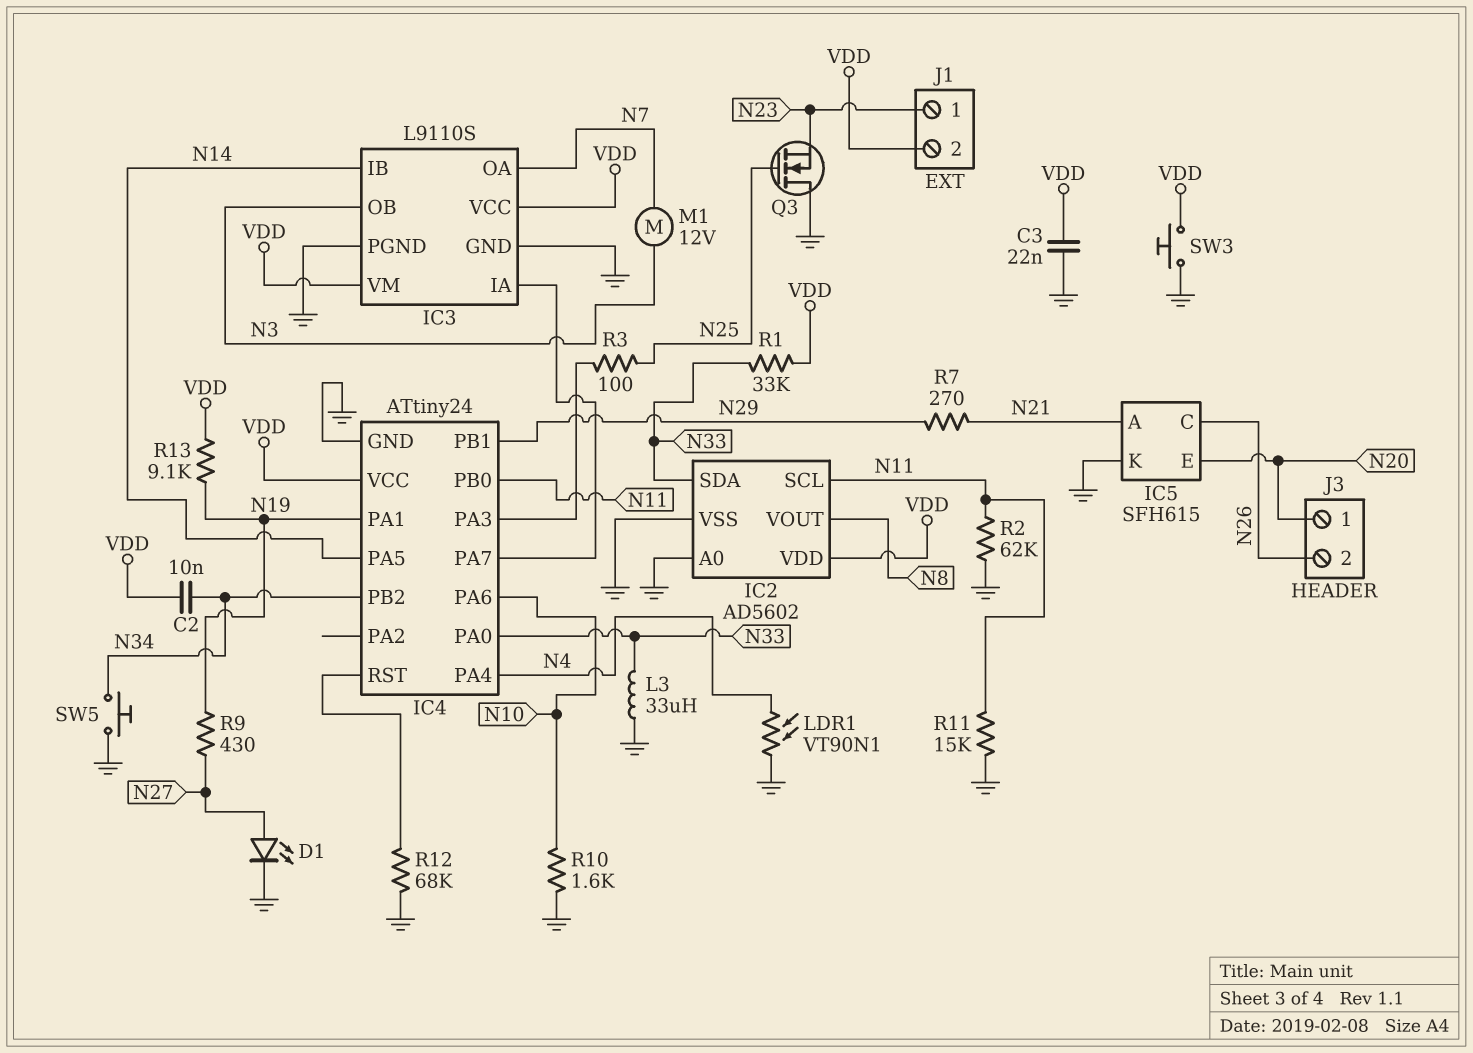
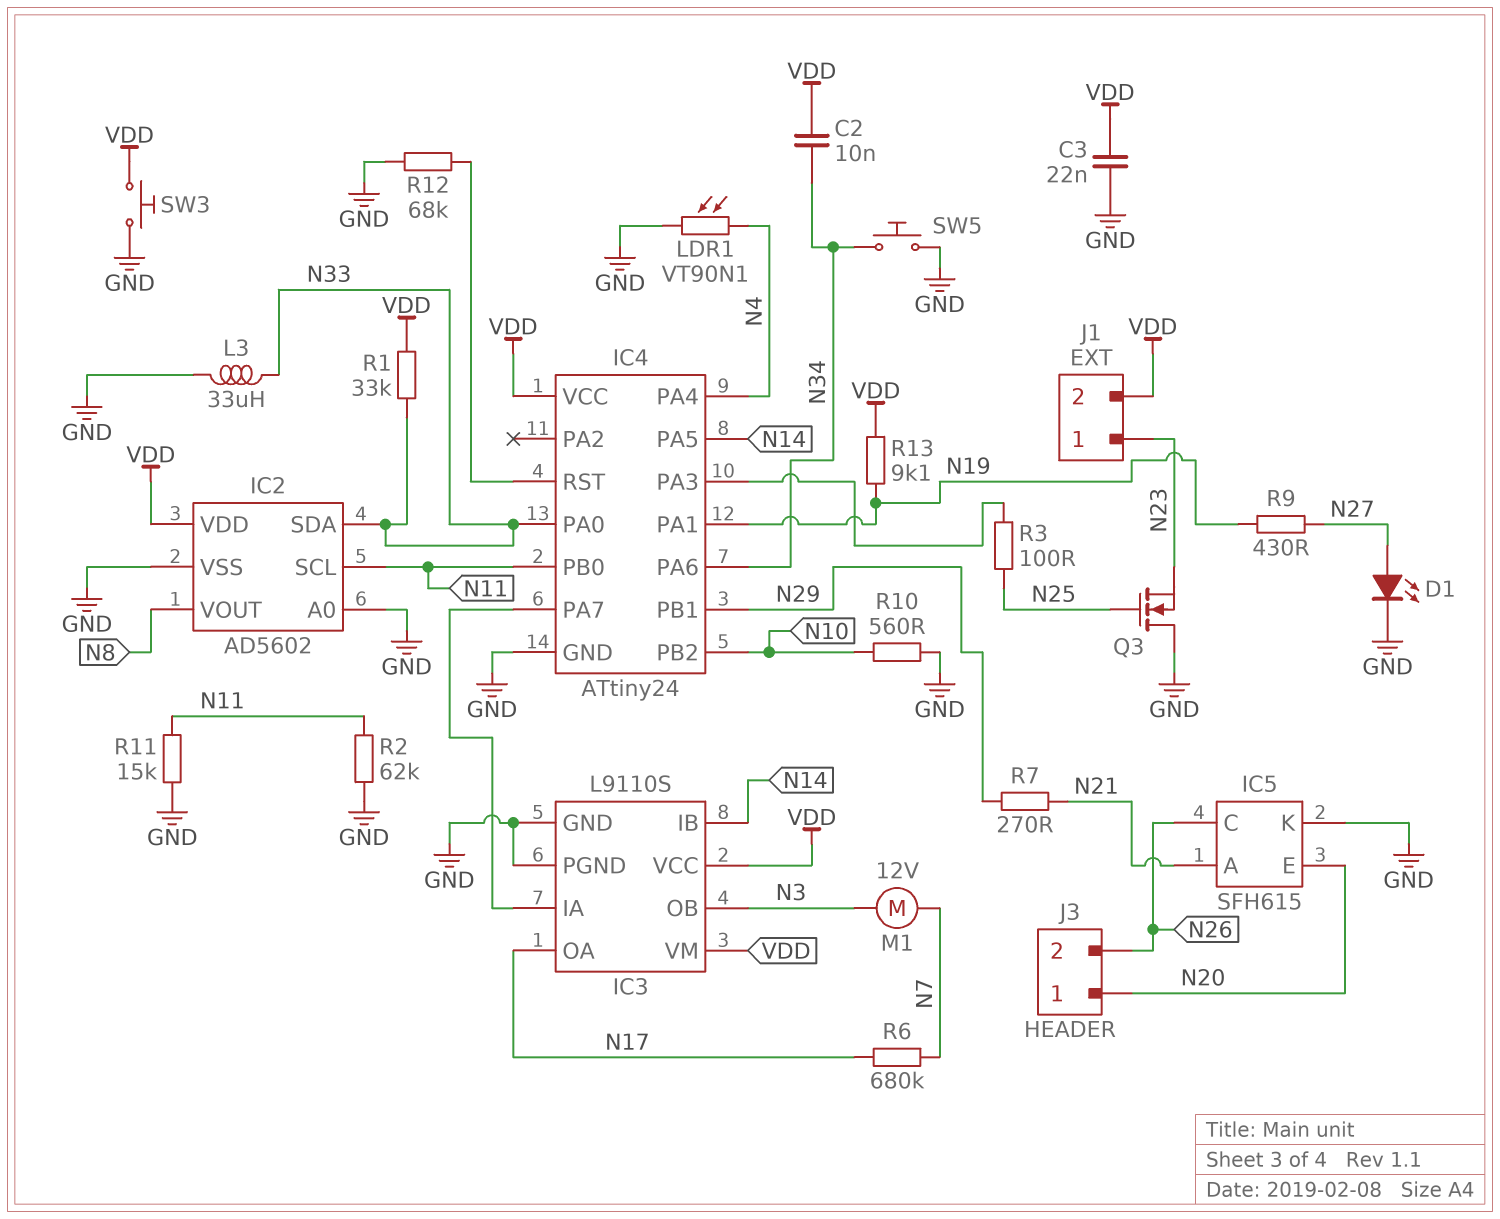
IC3 pin OA: N7 -> N17
IC4 pin PA6: N10 -> N34
IC4 pin PB2: N34 -> N10
R6: none -> 680k (N7, N17)
R10: 1.6k (GND, N10) -> 560 (GND, N10)

